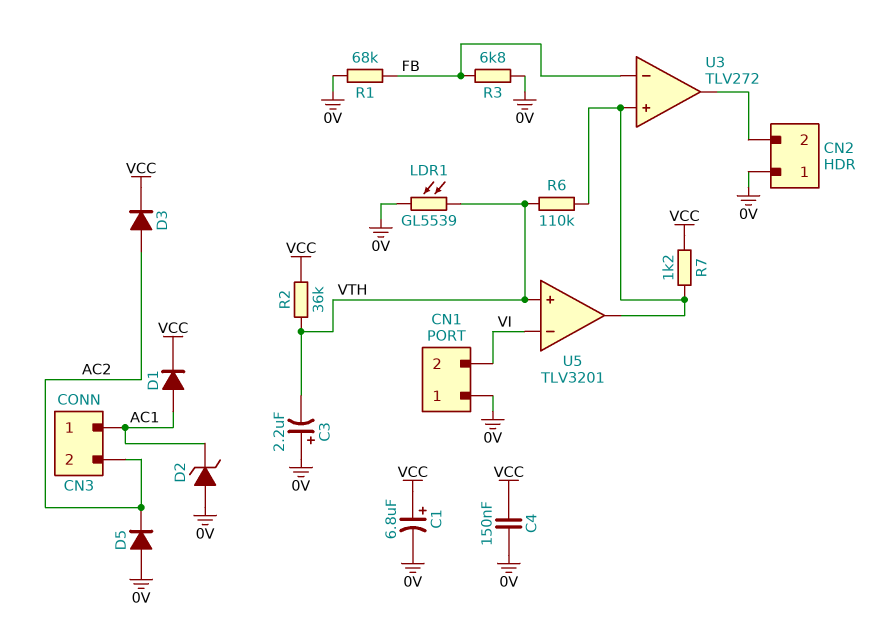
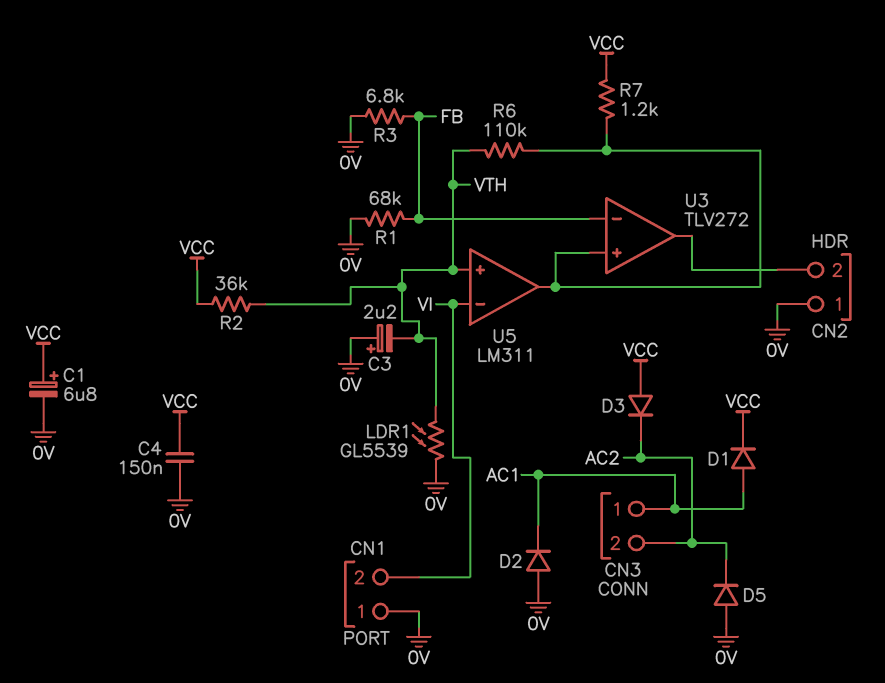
D2: zener (A 0V, K AC1) -> diode (A 0V, K AC1)
D3: diode (A AC2, K VCC) -> diode (A VCC, K AC2)
U5: TLV3201 -> LM311

